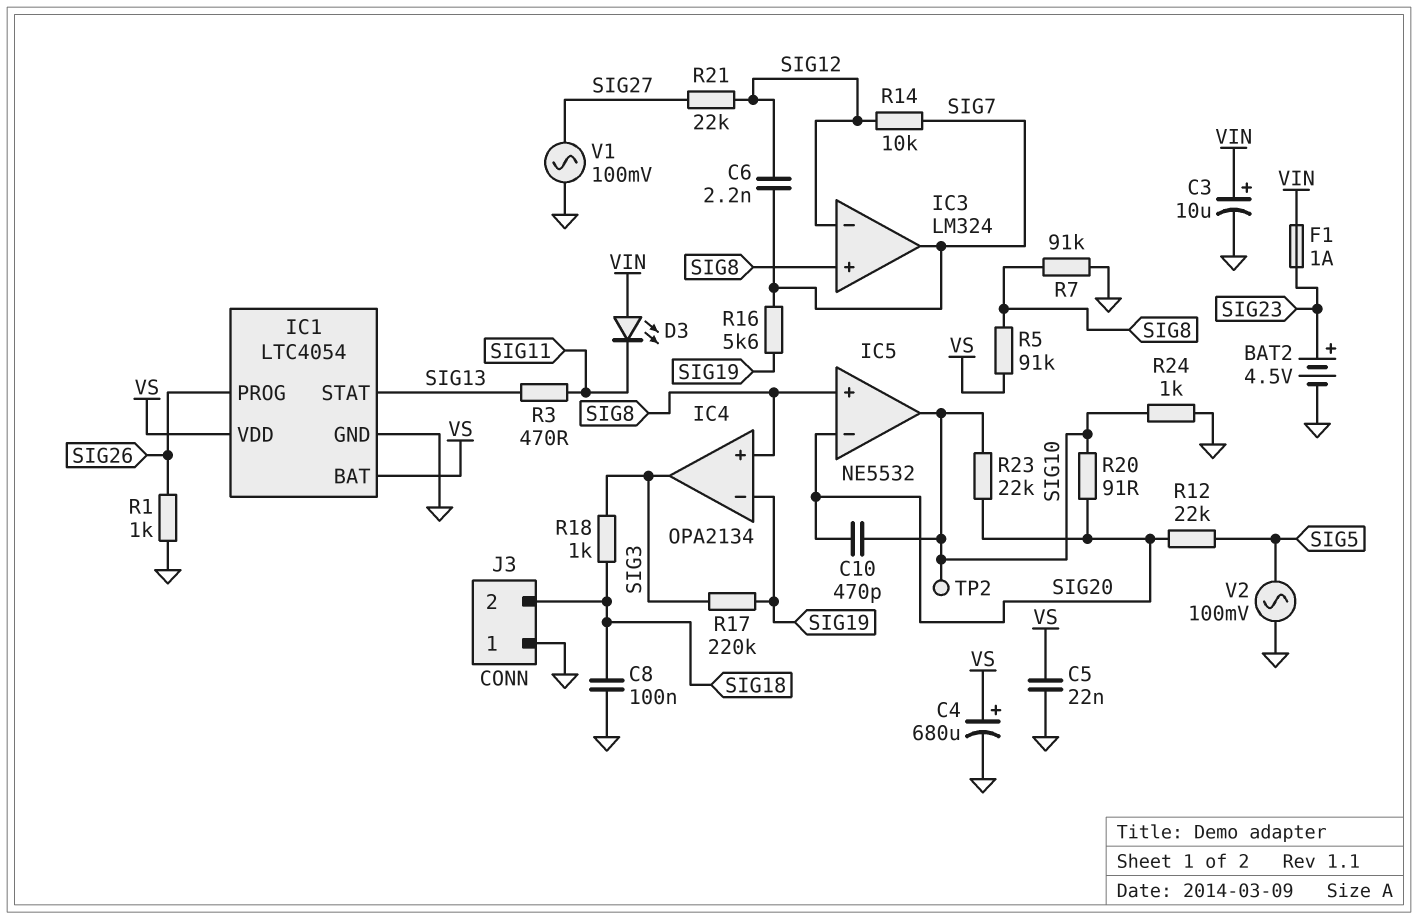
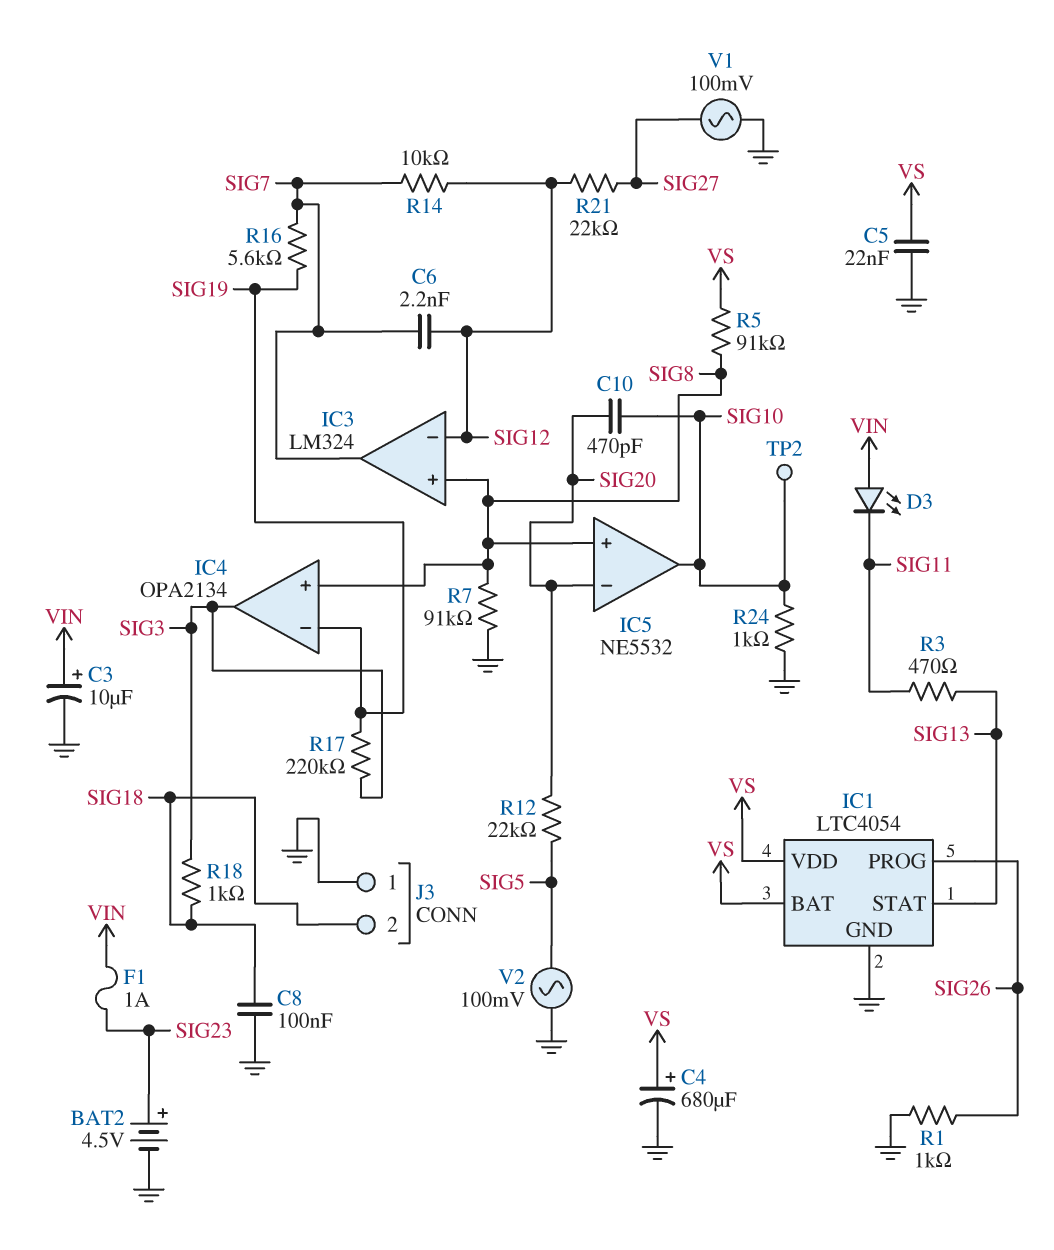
R20: 91 (SIG10, SIG20) -> none
R23: 22k (SIG10, SIG20) -> none

